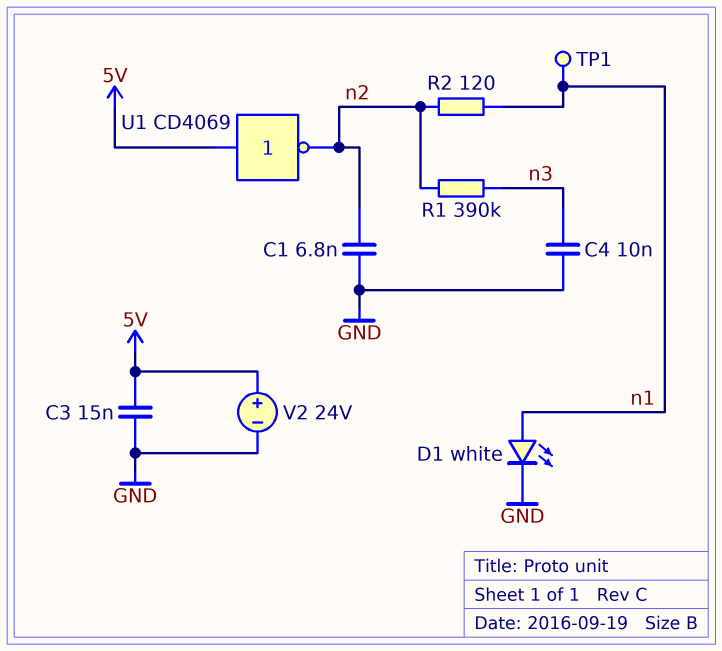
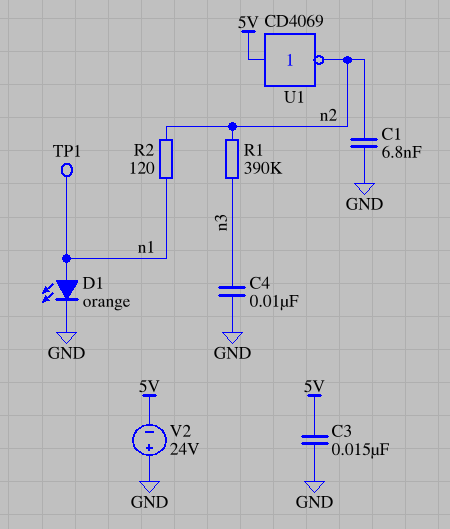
D1: LED white (A n1, K GND) -> LED orange (A n1, K GND)
V2: 24V (plus 5V, minus GND) -> 24V (plus GND, minus 5V)

